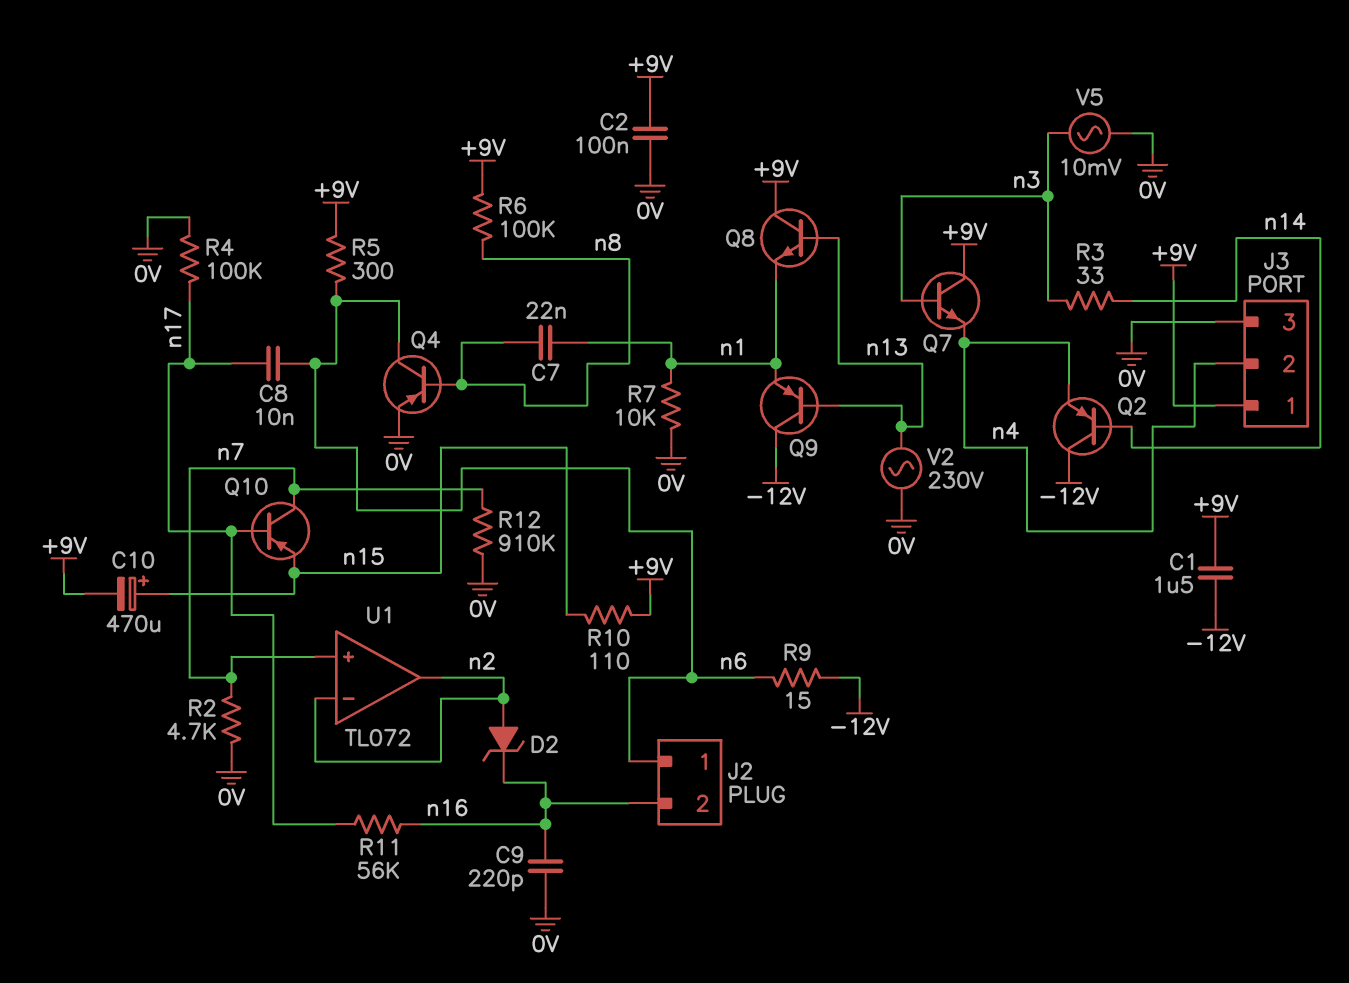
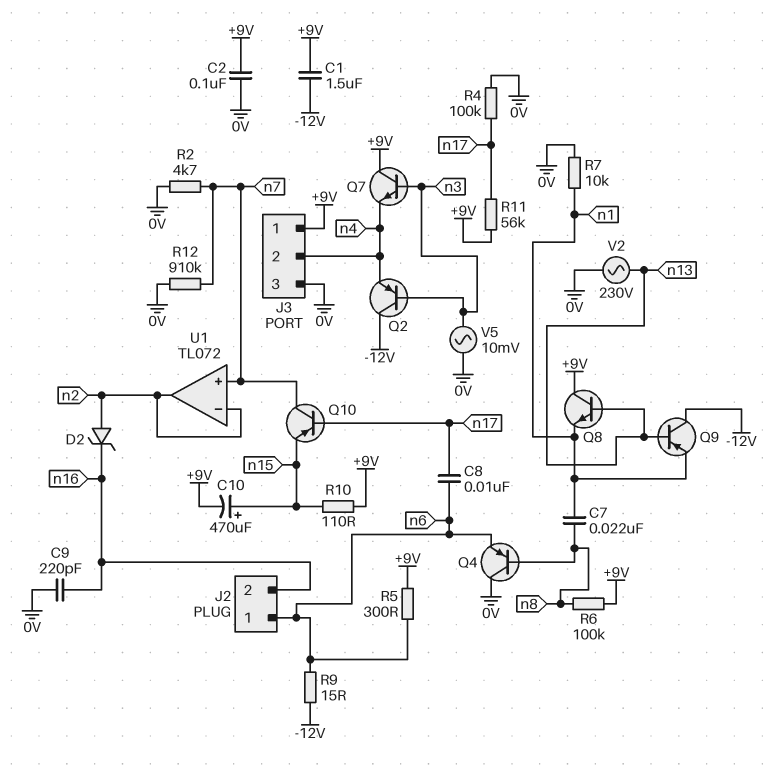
Q2: PNP (B n14, C -12V, E n4) -> PNP (B n3, C -12V, E n4)
Q4: PNP (B n8, C n6, E 0V) -> PNP (B n8, C 0V, E n6)
R3: 33 (n3, n14) -> none
R11: 56k (n16, n17) -> 56k (+9V, n17)

